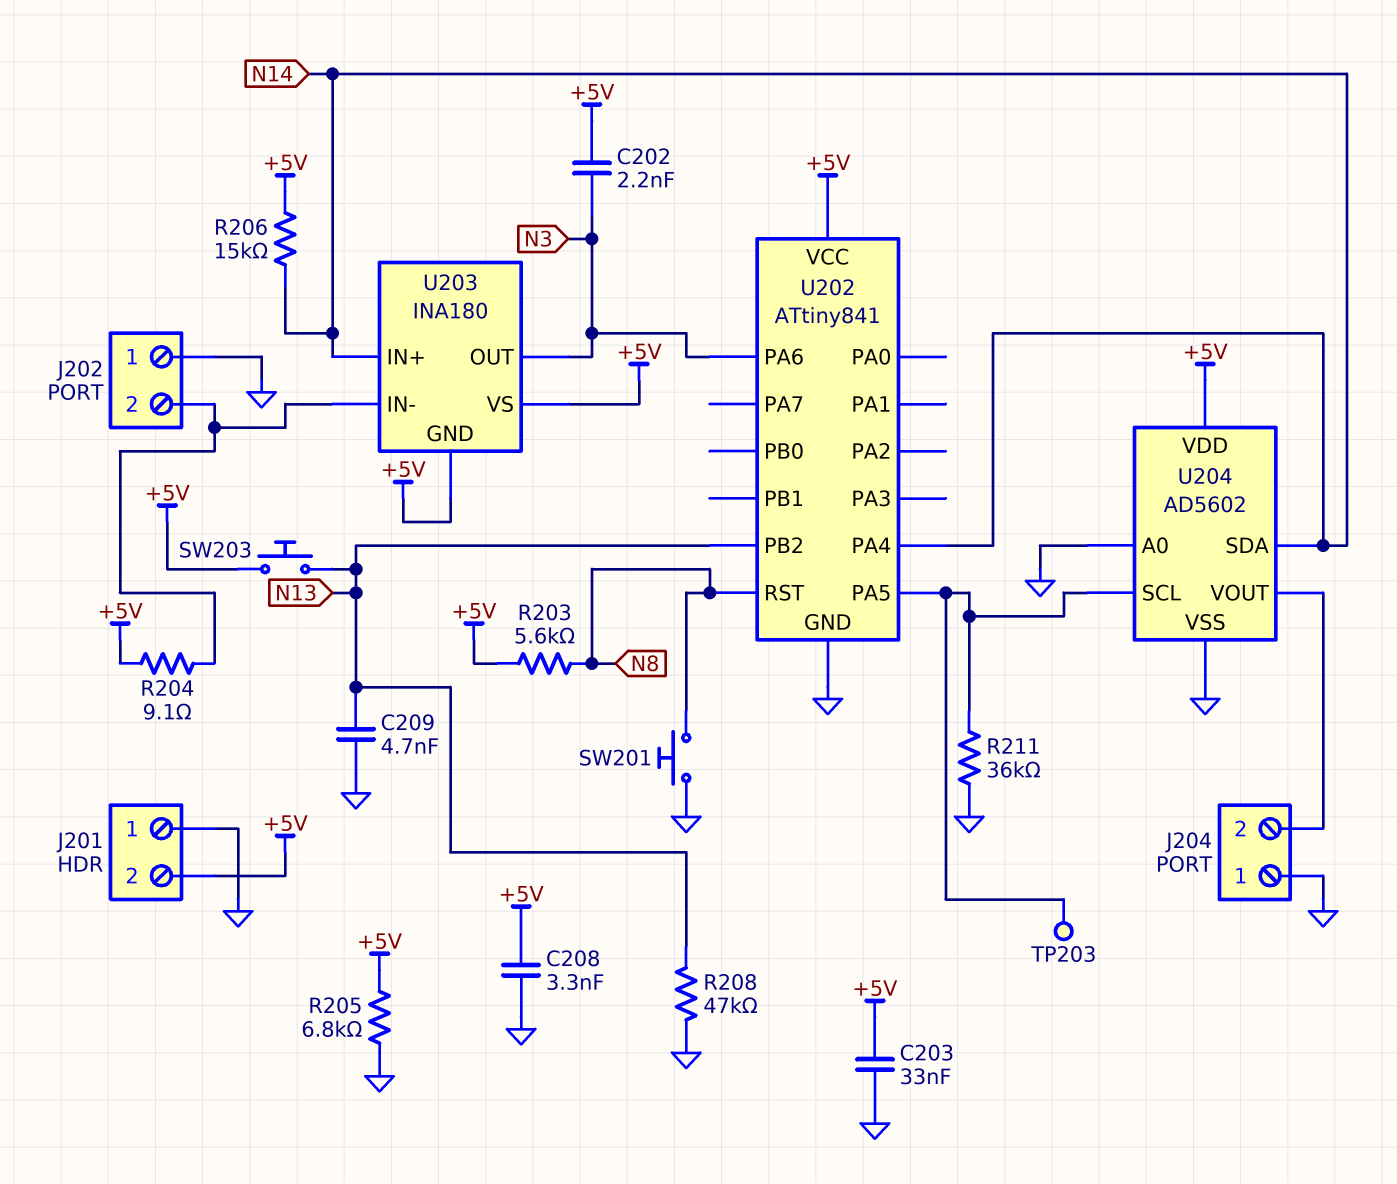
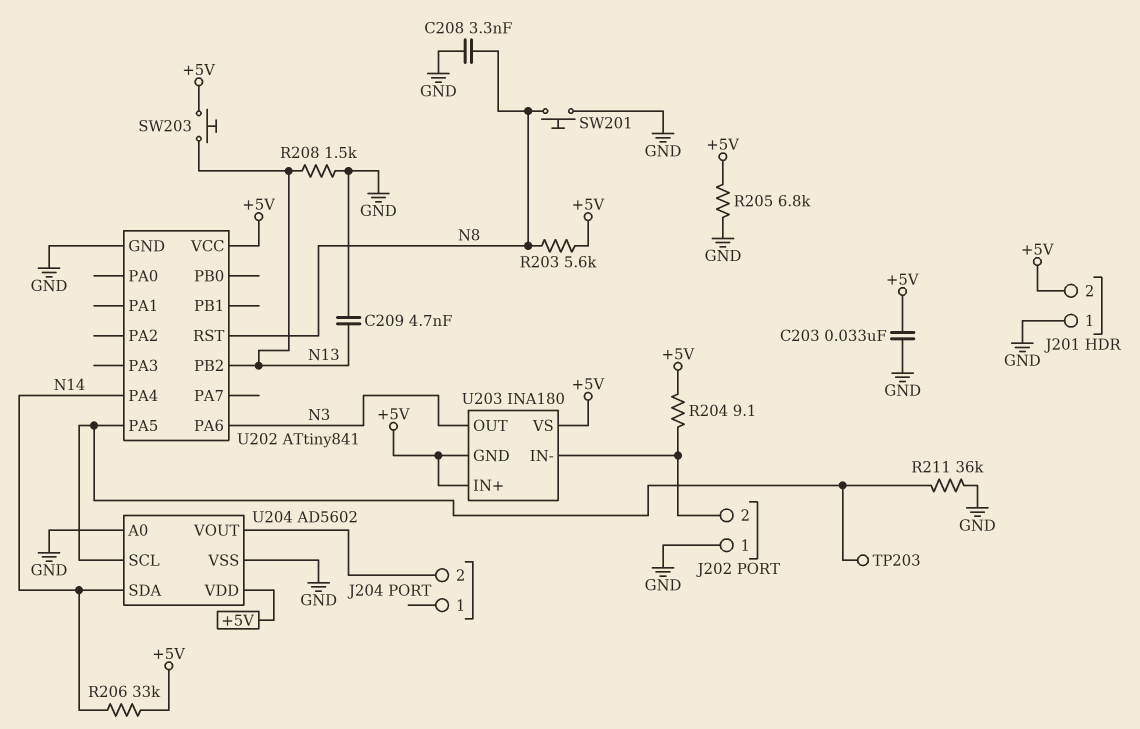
C202: 2.2nF (+5V, N3) -> none
C208: 3.3nF (+5V, GND) -> 3.3nF (GND, N8)
J204 pin 1: GND -> none
R206: 15k (+5V, N14) -> 33k (+5V, N14)
R208: 47k (GND, N13) -> 1.5k (GND, N13)
U203 pin IN+: N14 -> +5V

